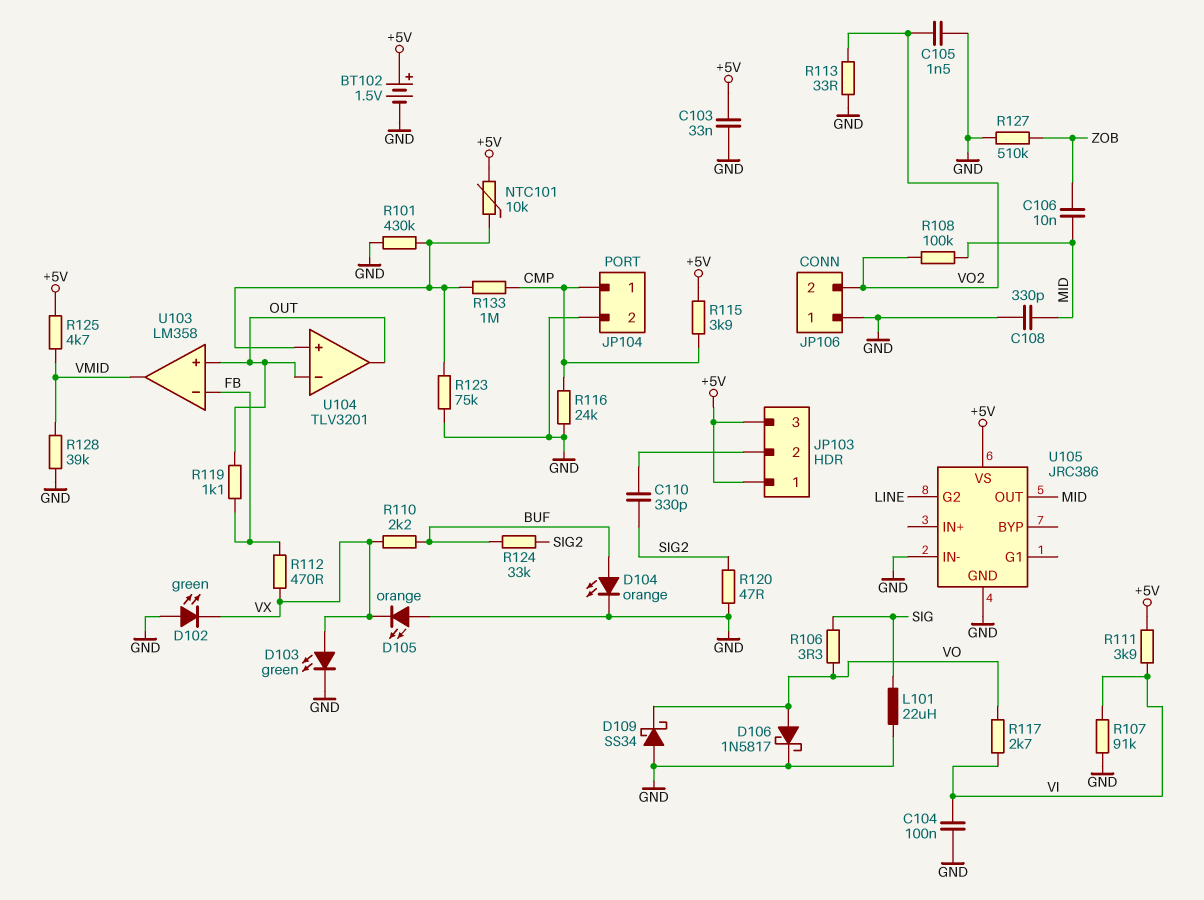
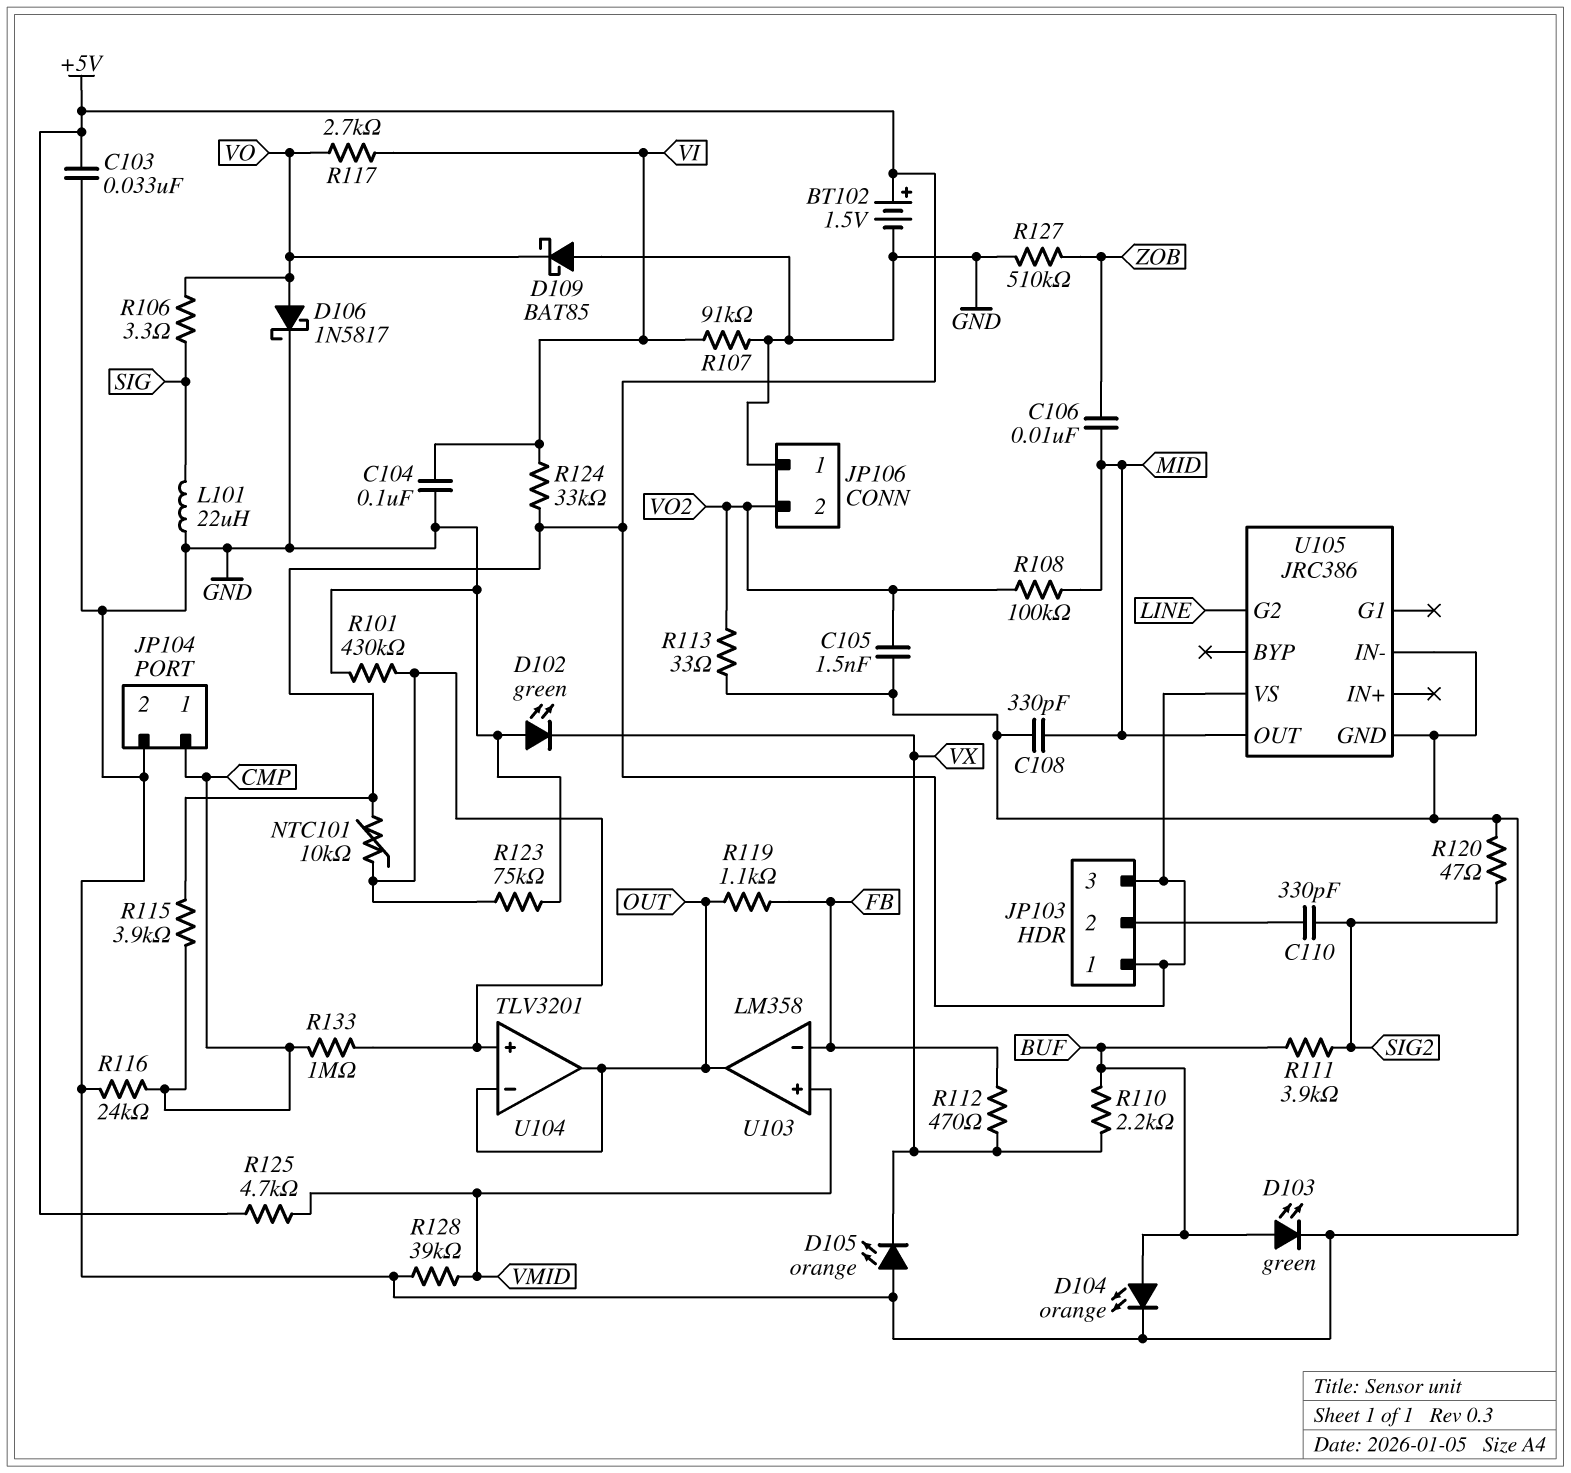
D103: LED green (A VX, K GND) -> LED green (A BUF, K GND)
D109: schottky SS34 (A GND, K VO) -> schottky BAT85 (A GND, K VO)
R111: 3.9k (+5V, VI) -> 3.9k (BUF, SIG2)
R124: 33k (BUF, SIG2) -> 33k (+5V, VI)
U103 pin in+: OUT -> VMID
U103 pin out: VMID -> OUT

